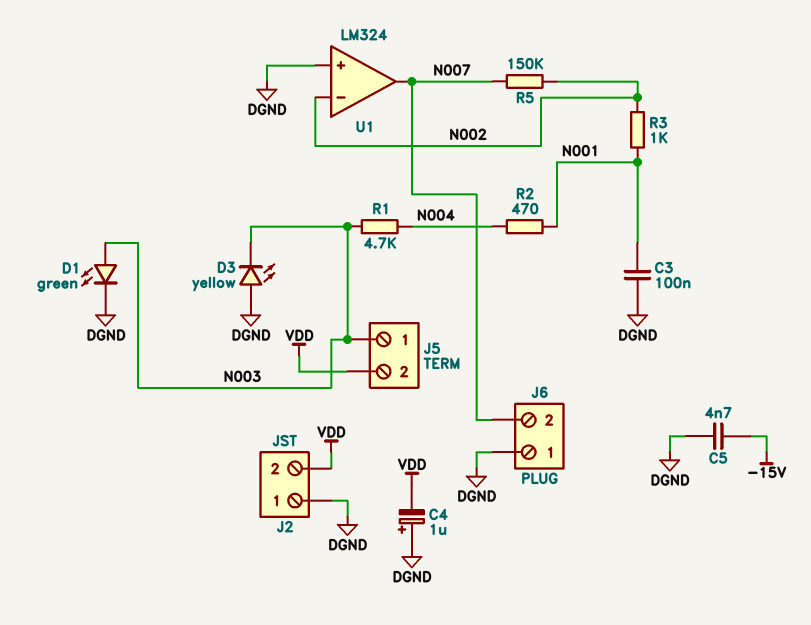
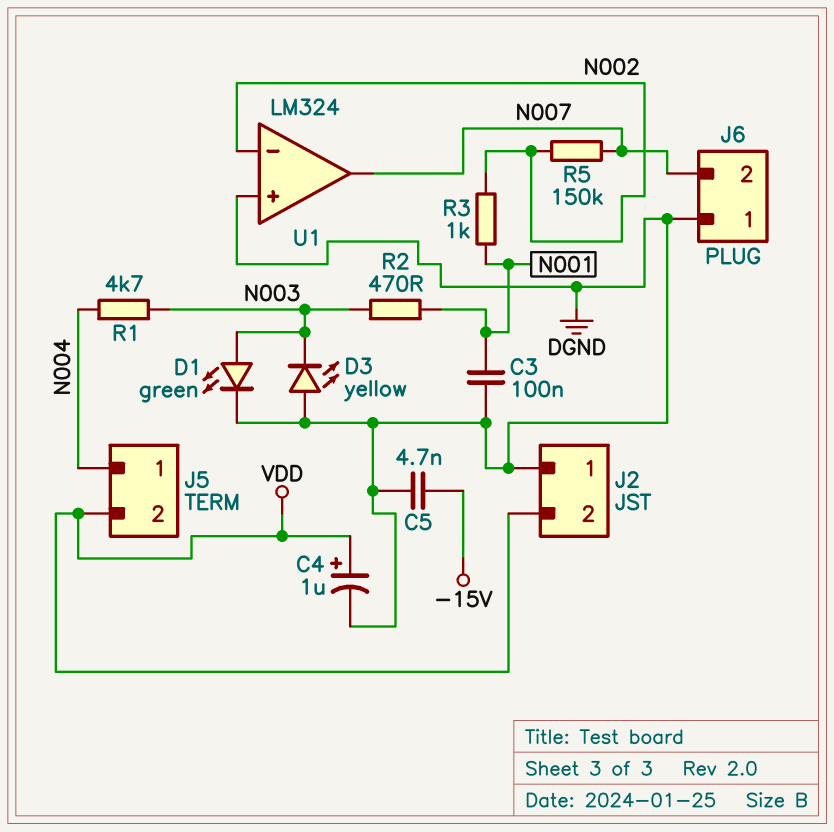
C4: 1uF (plus DGND, minus VDD) -> 1uF (plus VDD, minus DGND)
J5 pin 1: N003 -> N004
R2: 470 (N001, N004) -> 470 (N001, N003)

